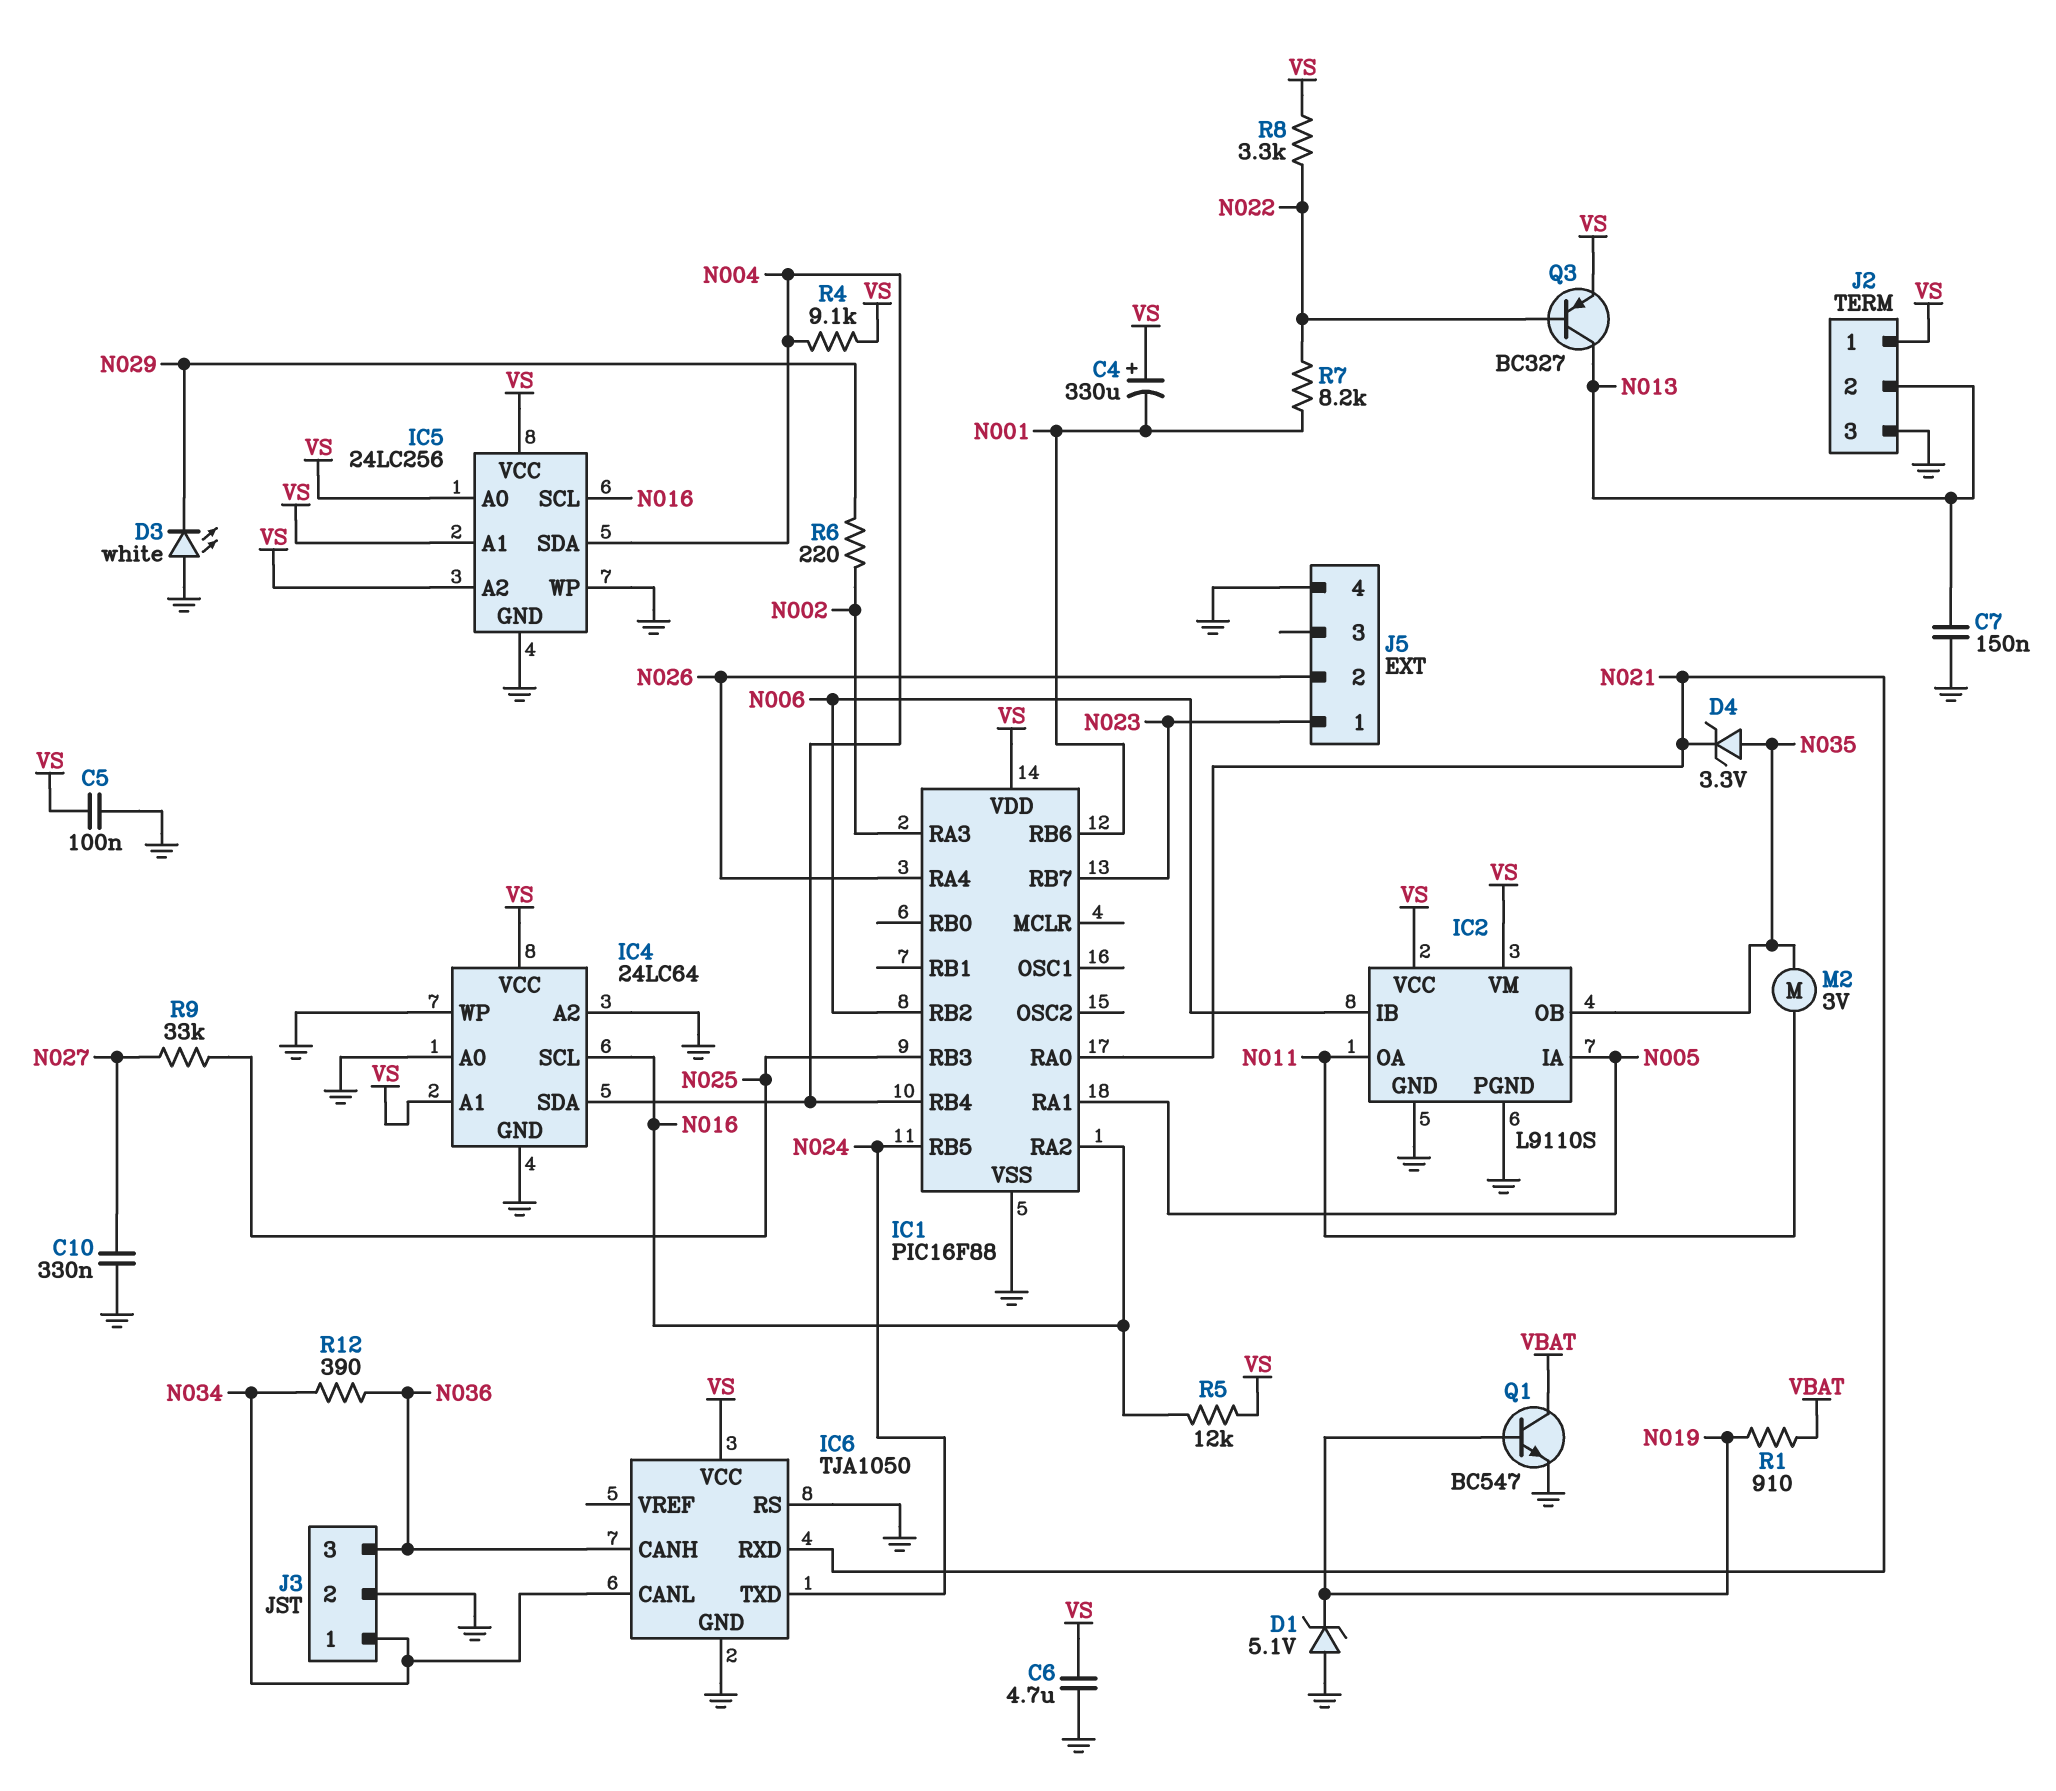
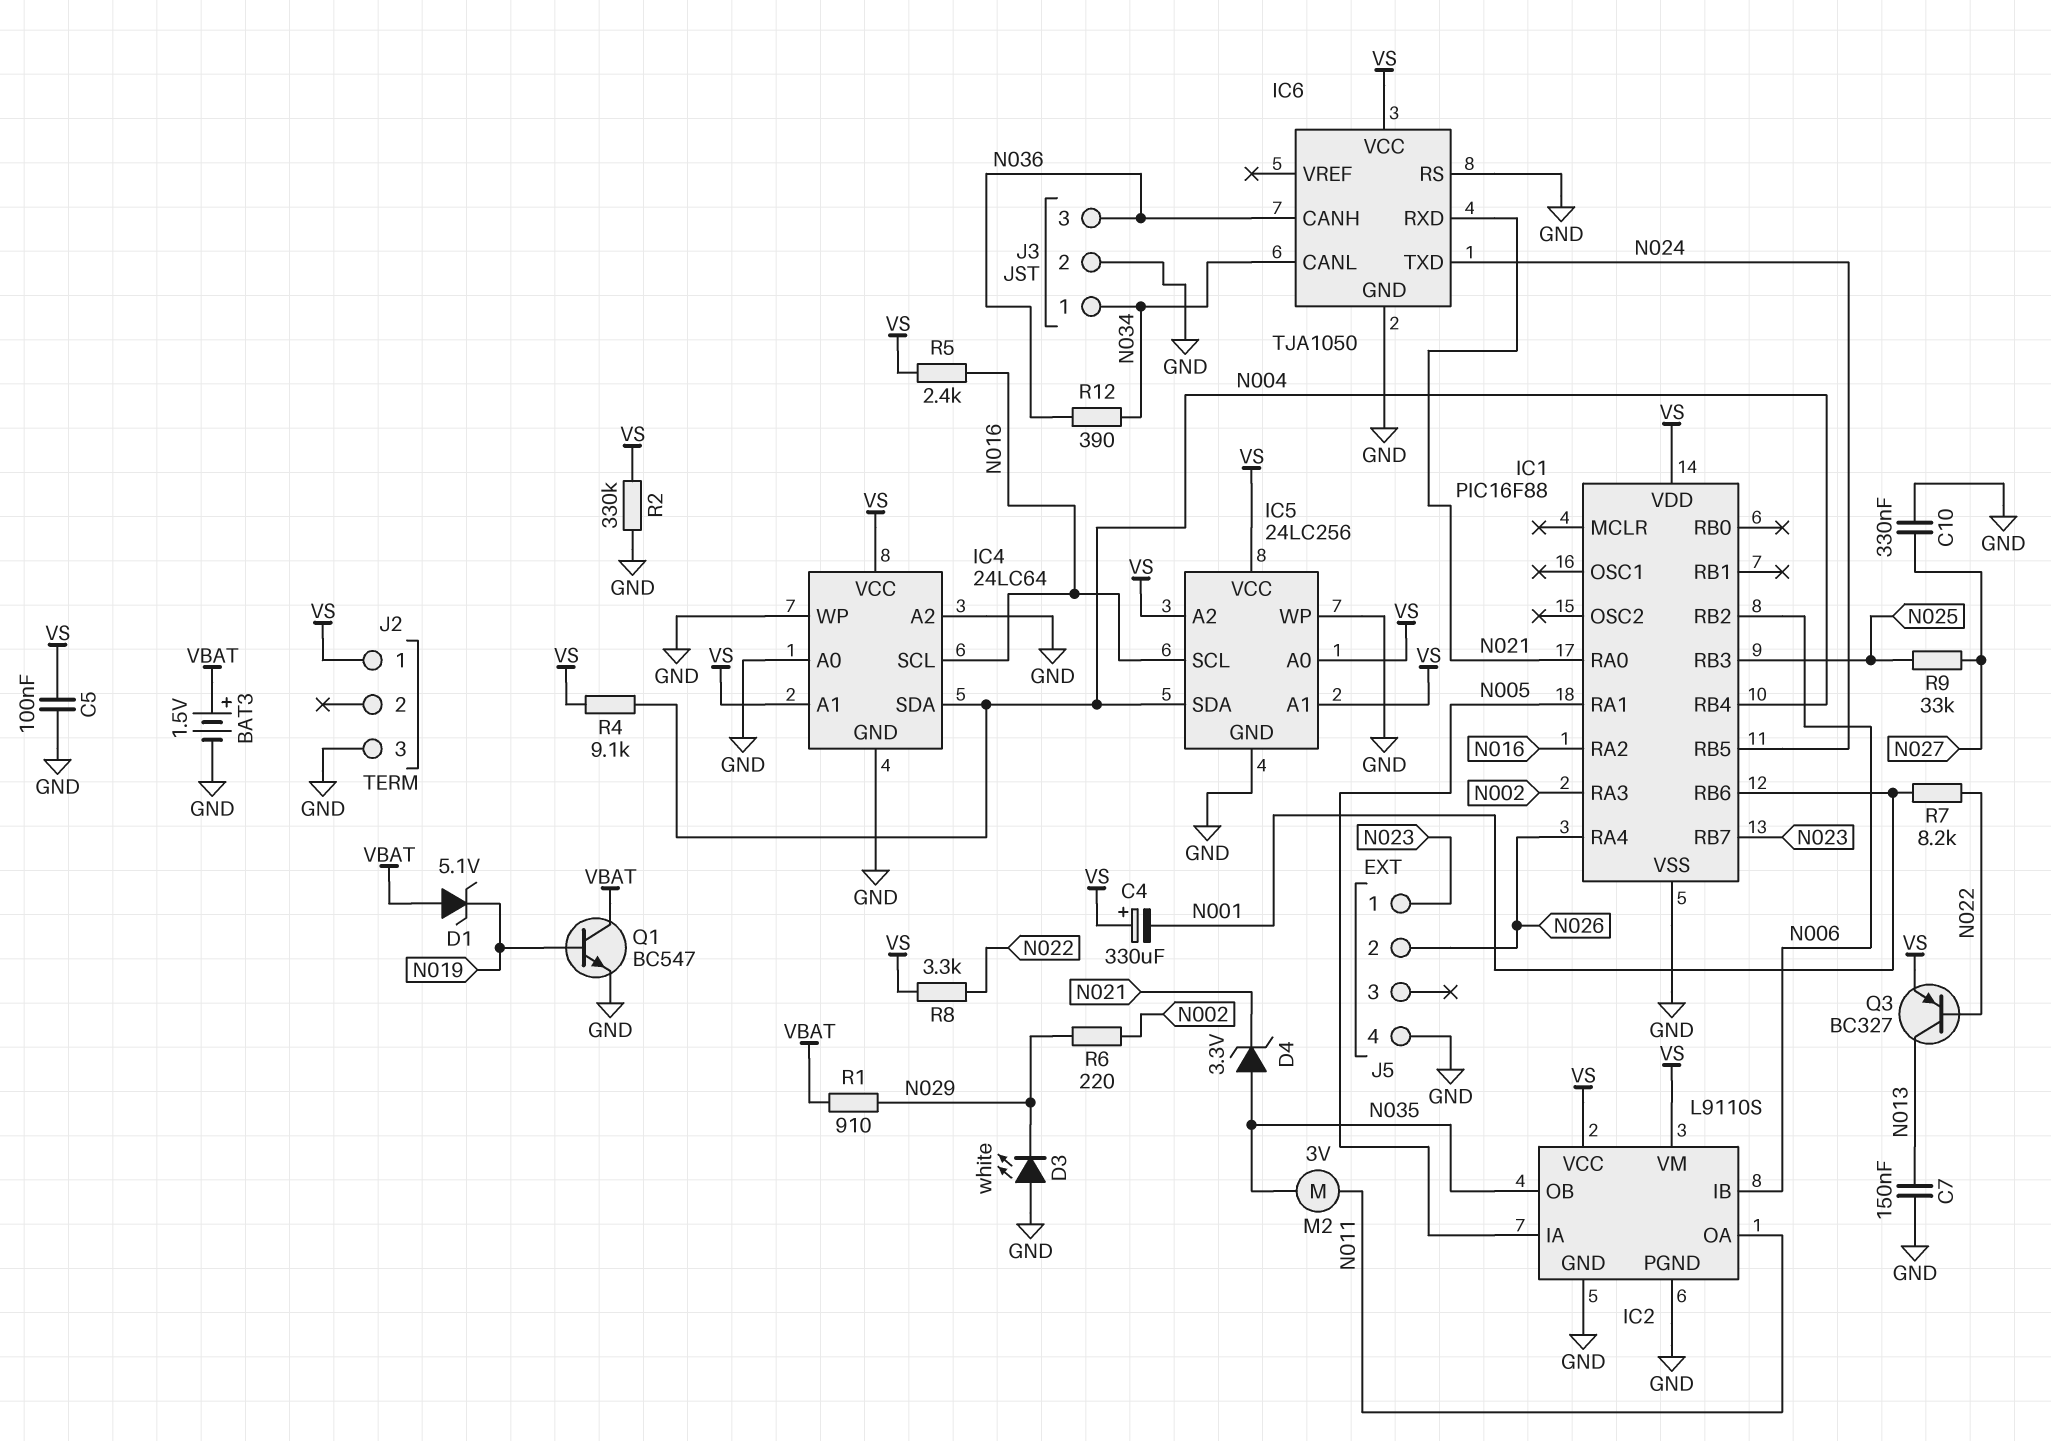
BAT3: none -> 1.5V (plus VBAT, minus GND)
C6: 4.7uF (GND, VS) -> none
D1: zener 5.1V (A GND, K N019) -> zener 5.1V (A VBAT, K N019)
J2 pin 2: N013 -> none
R1: 910 (N019, VBAT) -> 910 (N029, VBAT)
R2: none -> 330k (GND, VS)
R5: 12k (N016, VS) -> 2.4k (N016, VS)

